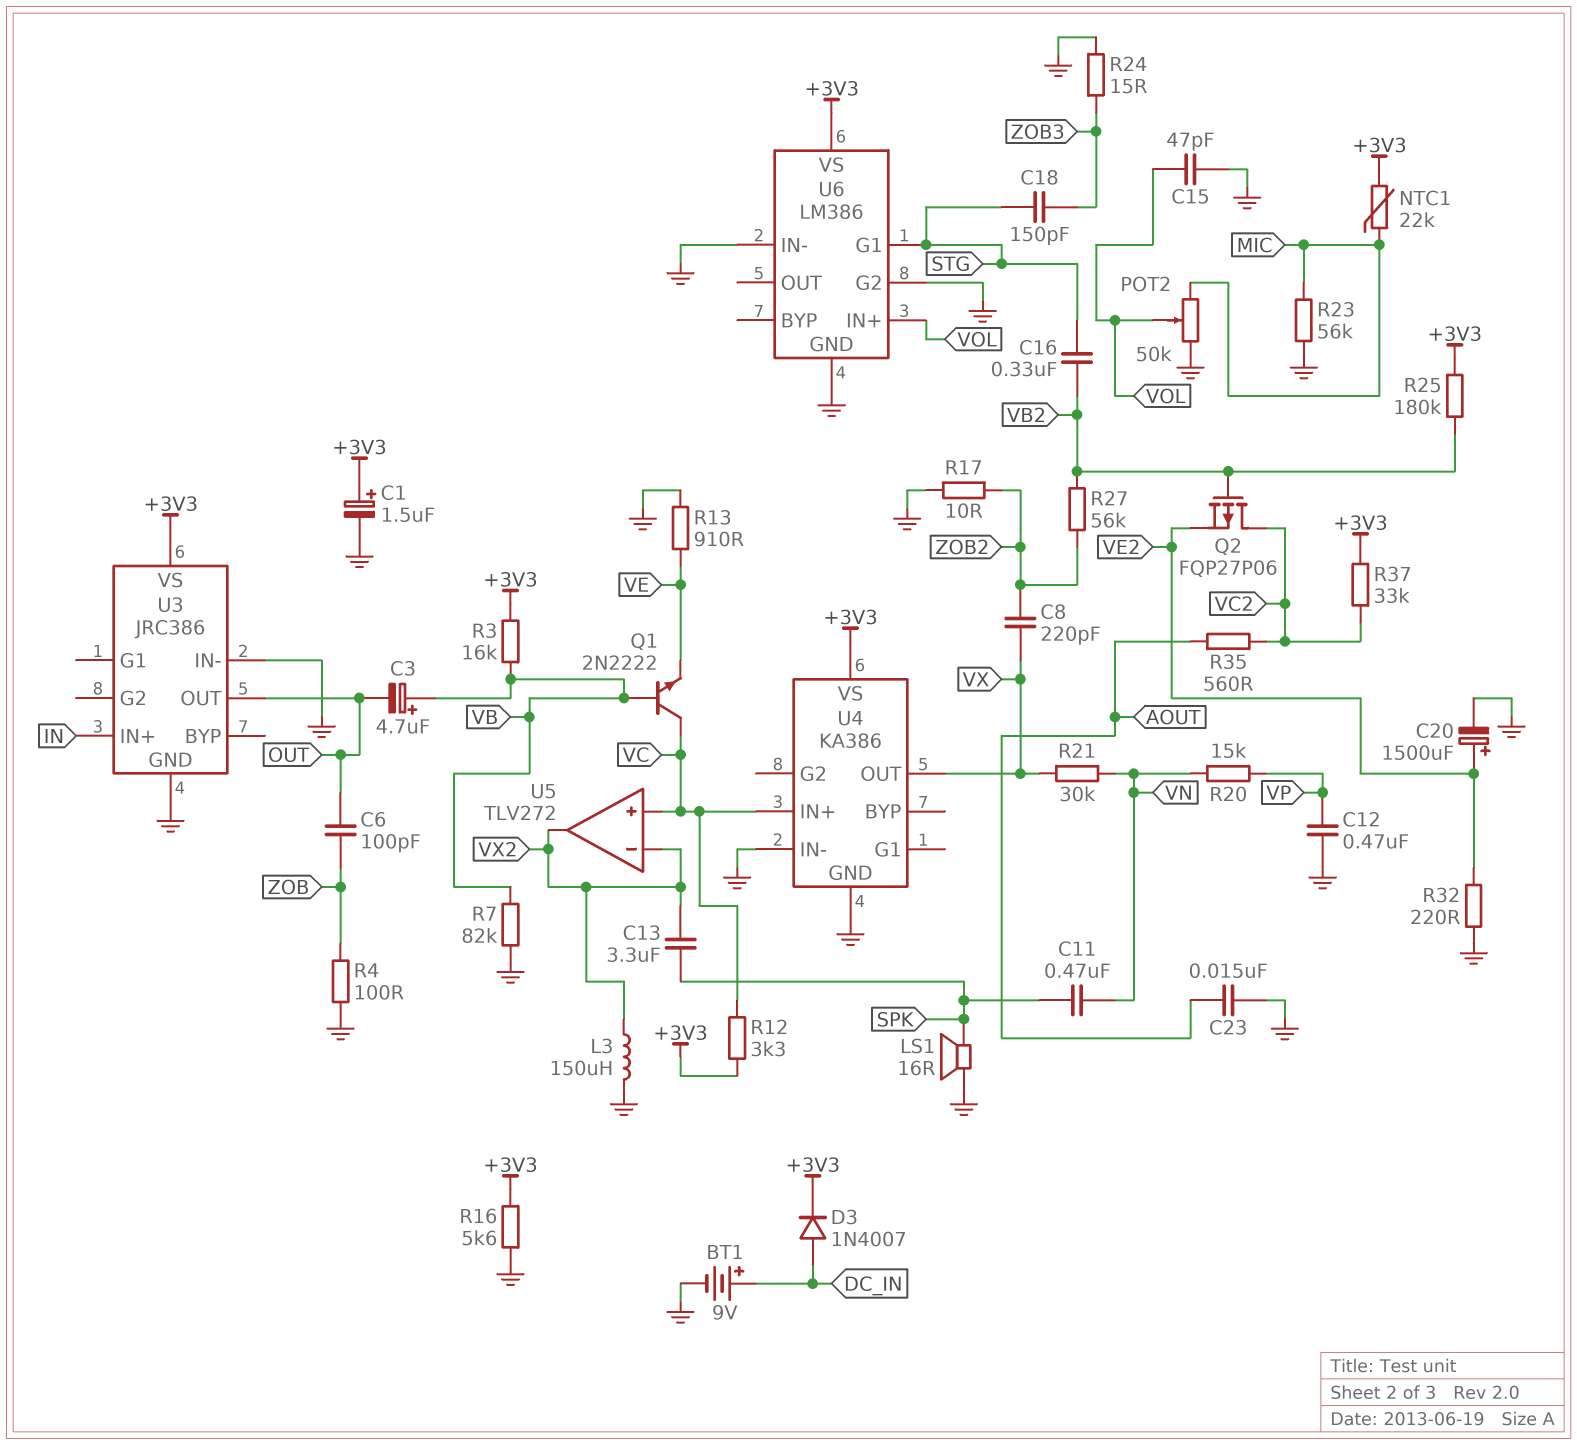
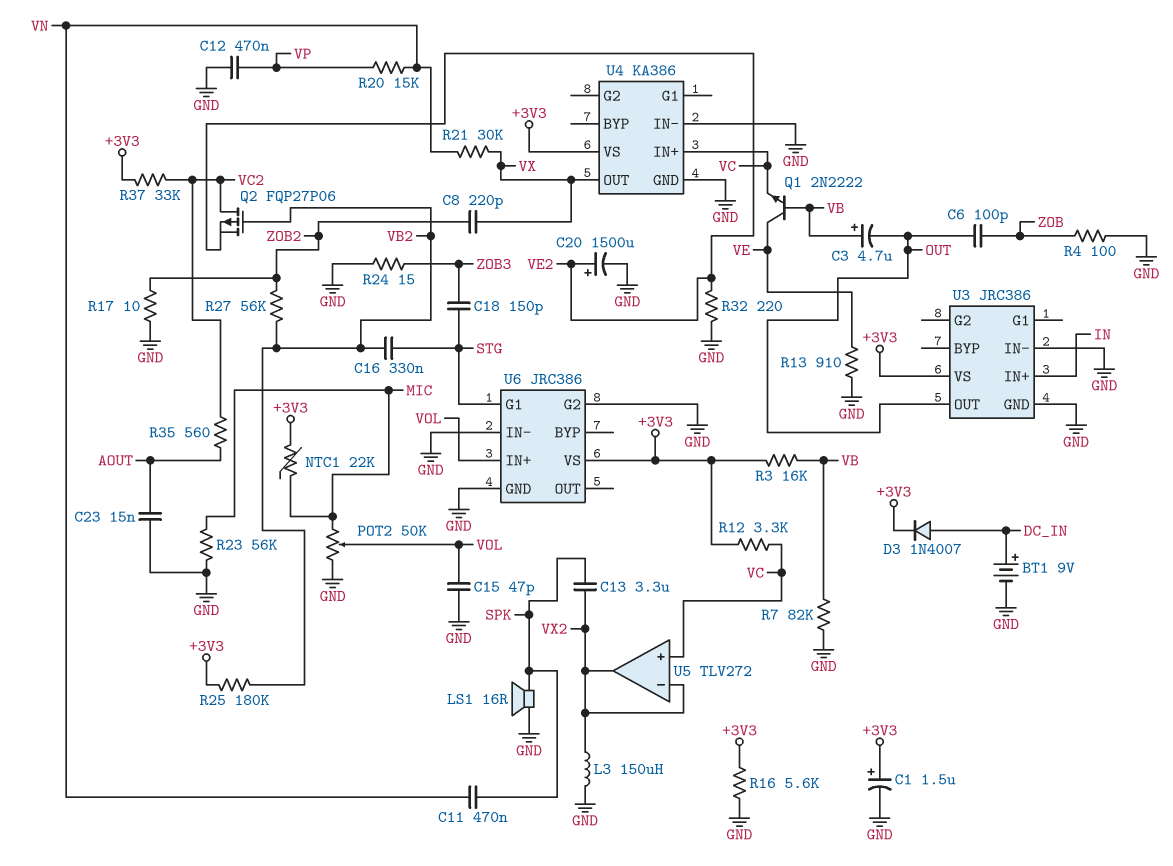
Q1: NPN 2N2222 (B VB, C VC, E VE) -> NPN 2N2222 (B VB, C VE, E VC)
U6: LM386 -> JRC386

